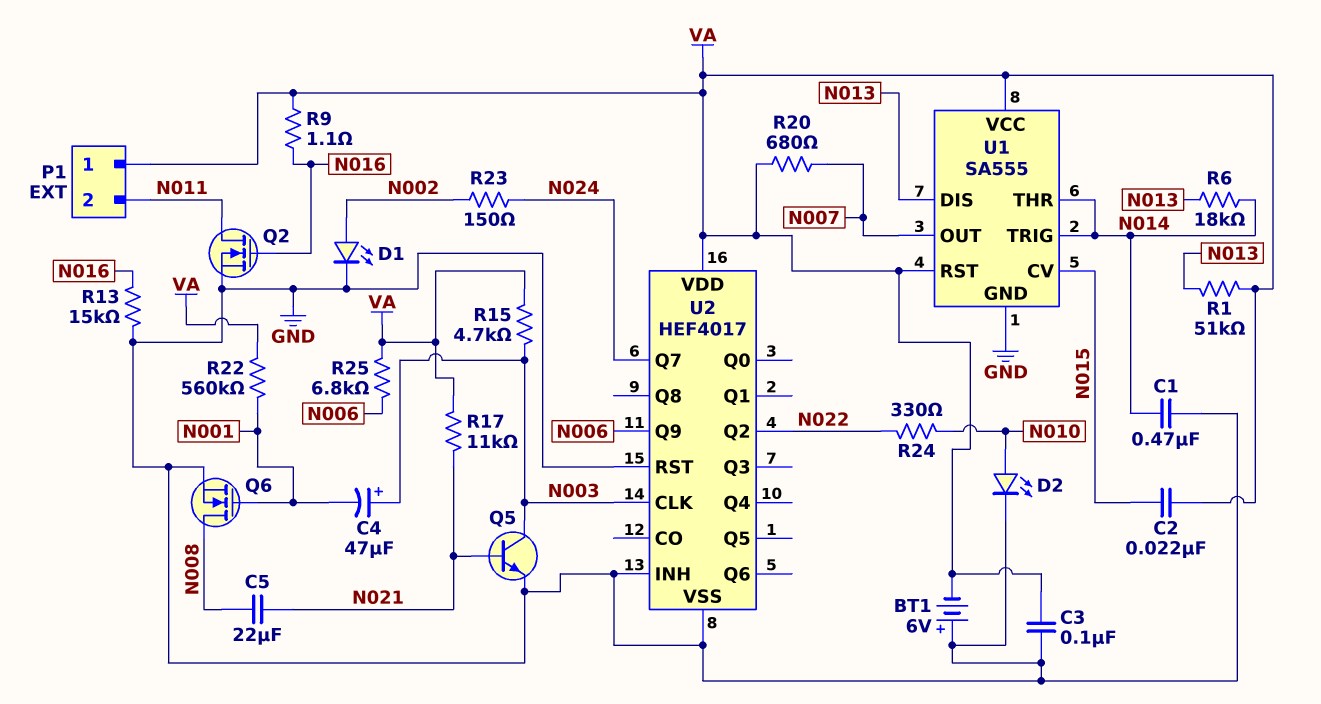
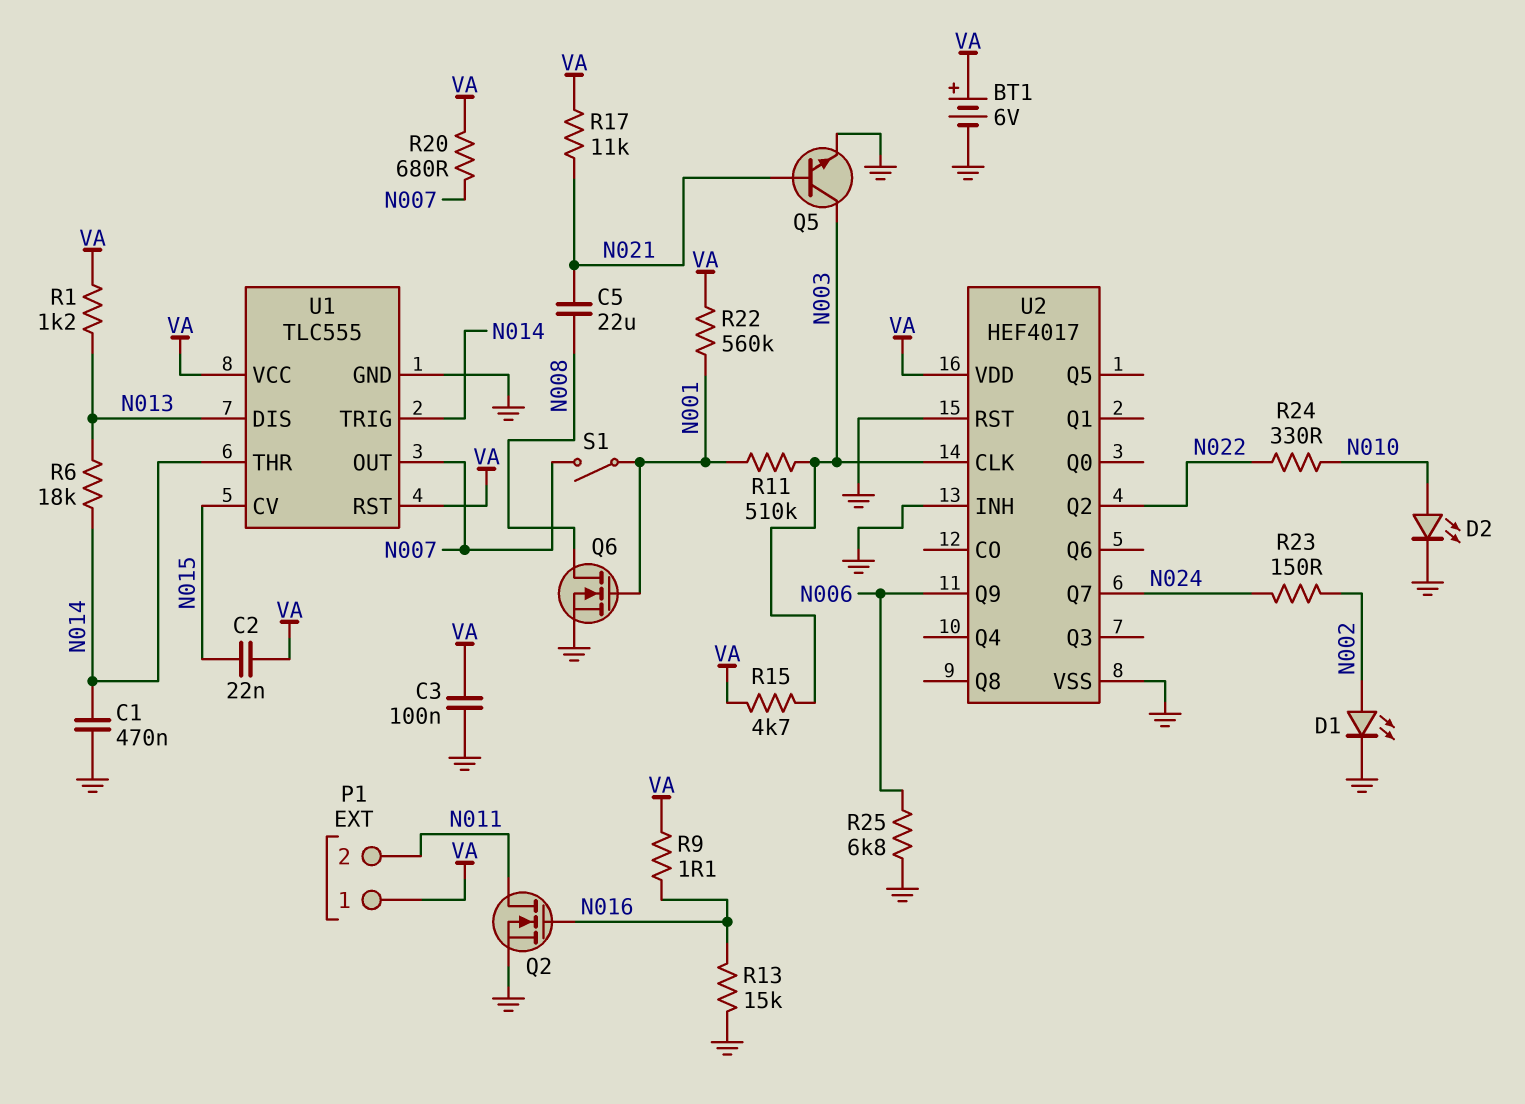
BT1: 6V (plus GND, minus VA) -> 6V (plus VA, minus GND)
C4: 47uF (plus N003, minus N001) -> none
R1: 51k (N013, VA) -> 1.2k (N013, VA)
R11: none -> 510k (N001, N003)
R25: 6.8k (N006, VA) -> 6.8k (GND, N006)
S1: none -> switch (N001, N007)
U1: SA555 -> TLC555

